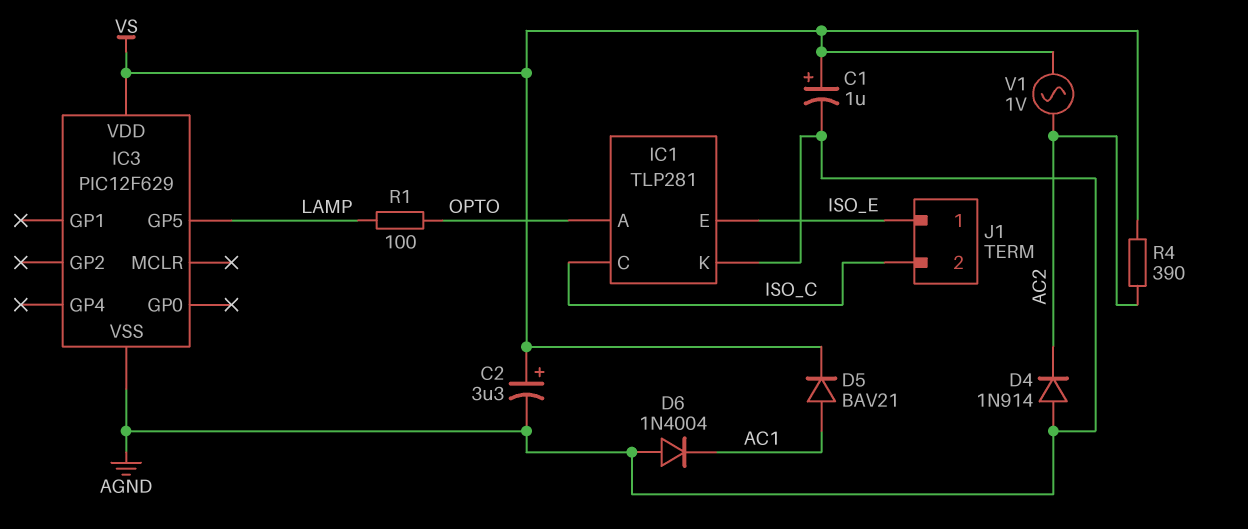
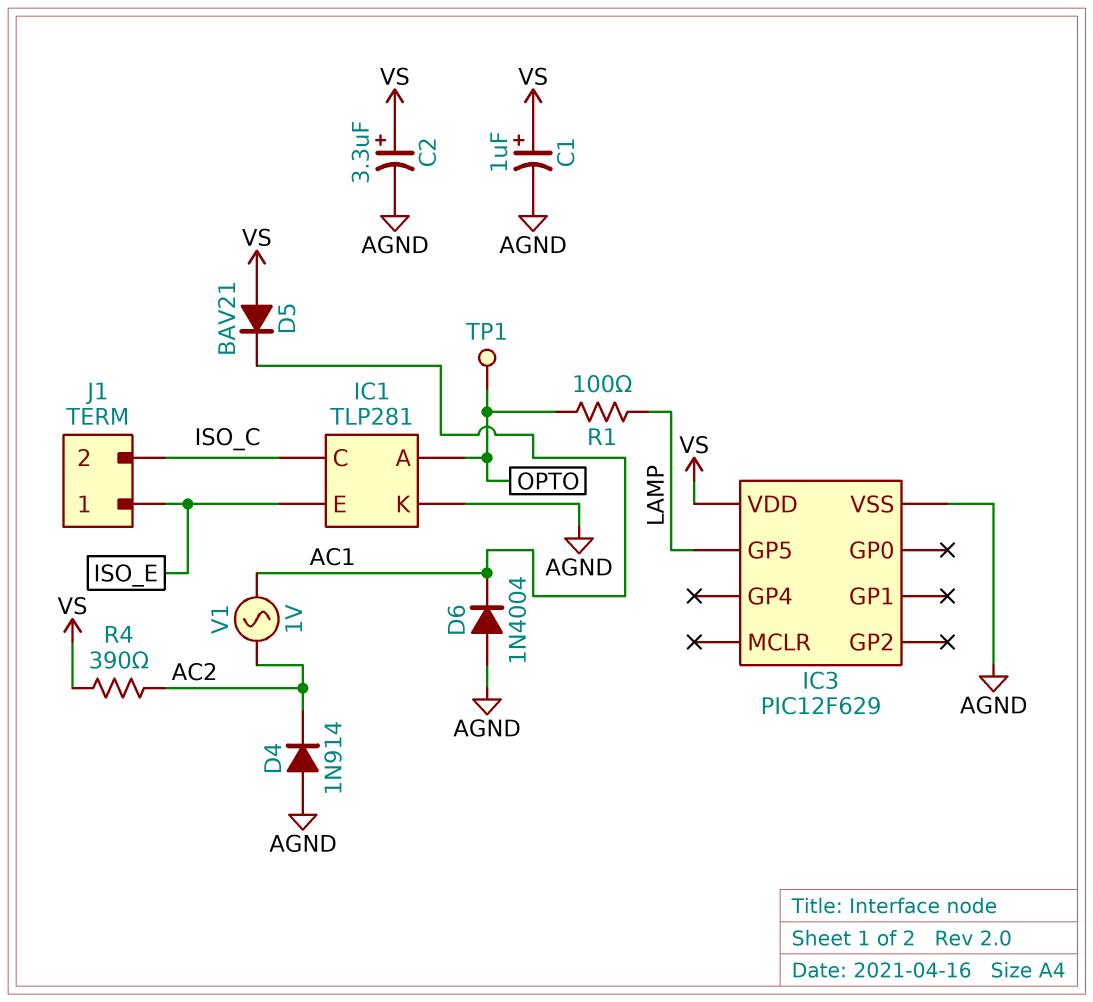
D5: diode BAV21 (A AC1, K VS) -> diode BAV21 (A VS, K AC1)
TP1: none -> test point (OPTO)
V1: AC 1V (AC2, VS) -> AC 1V (AC1, AC2)

